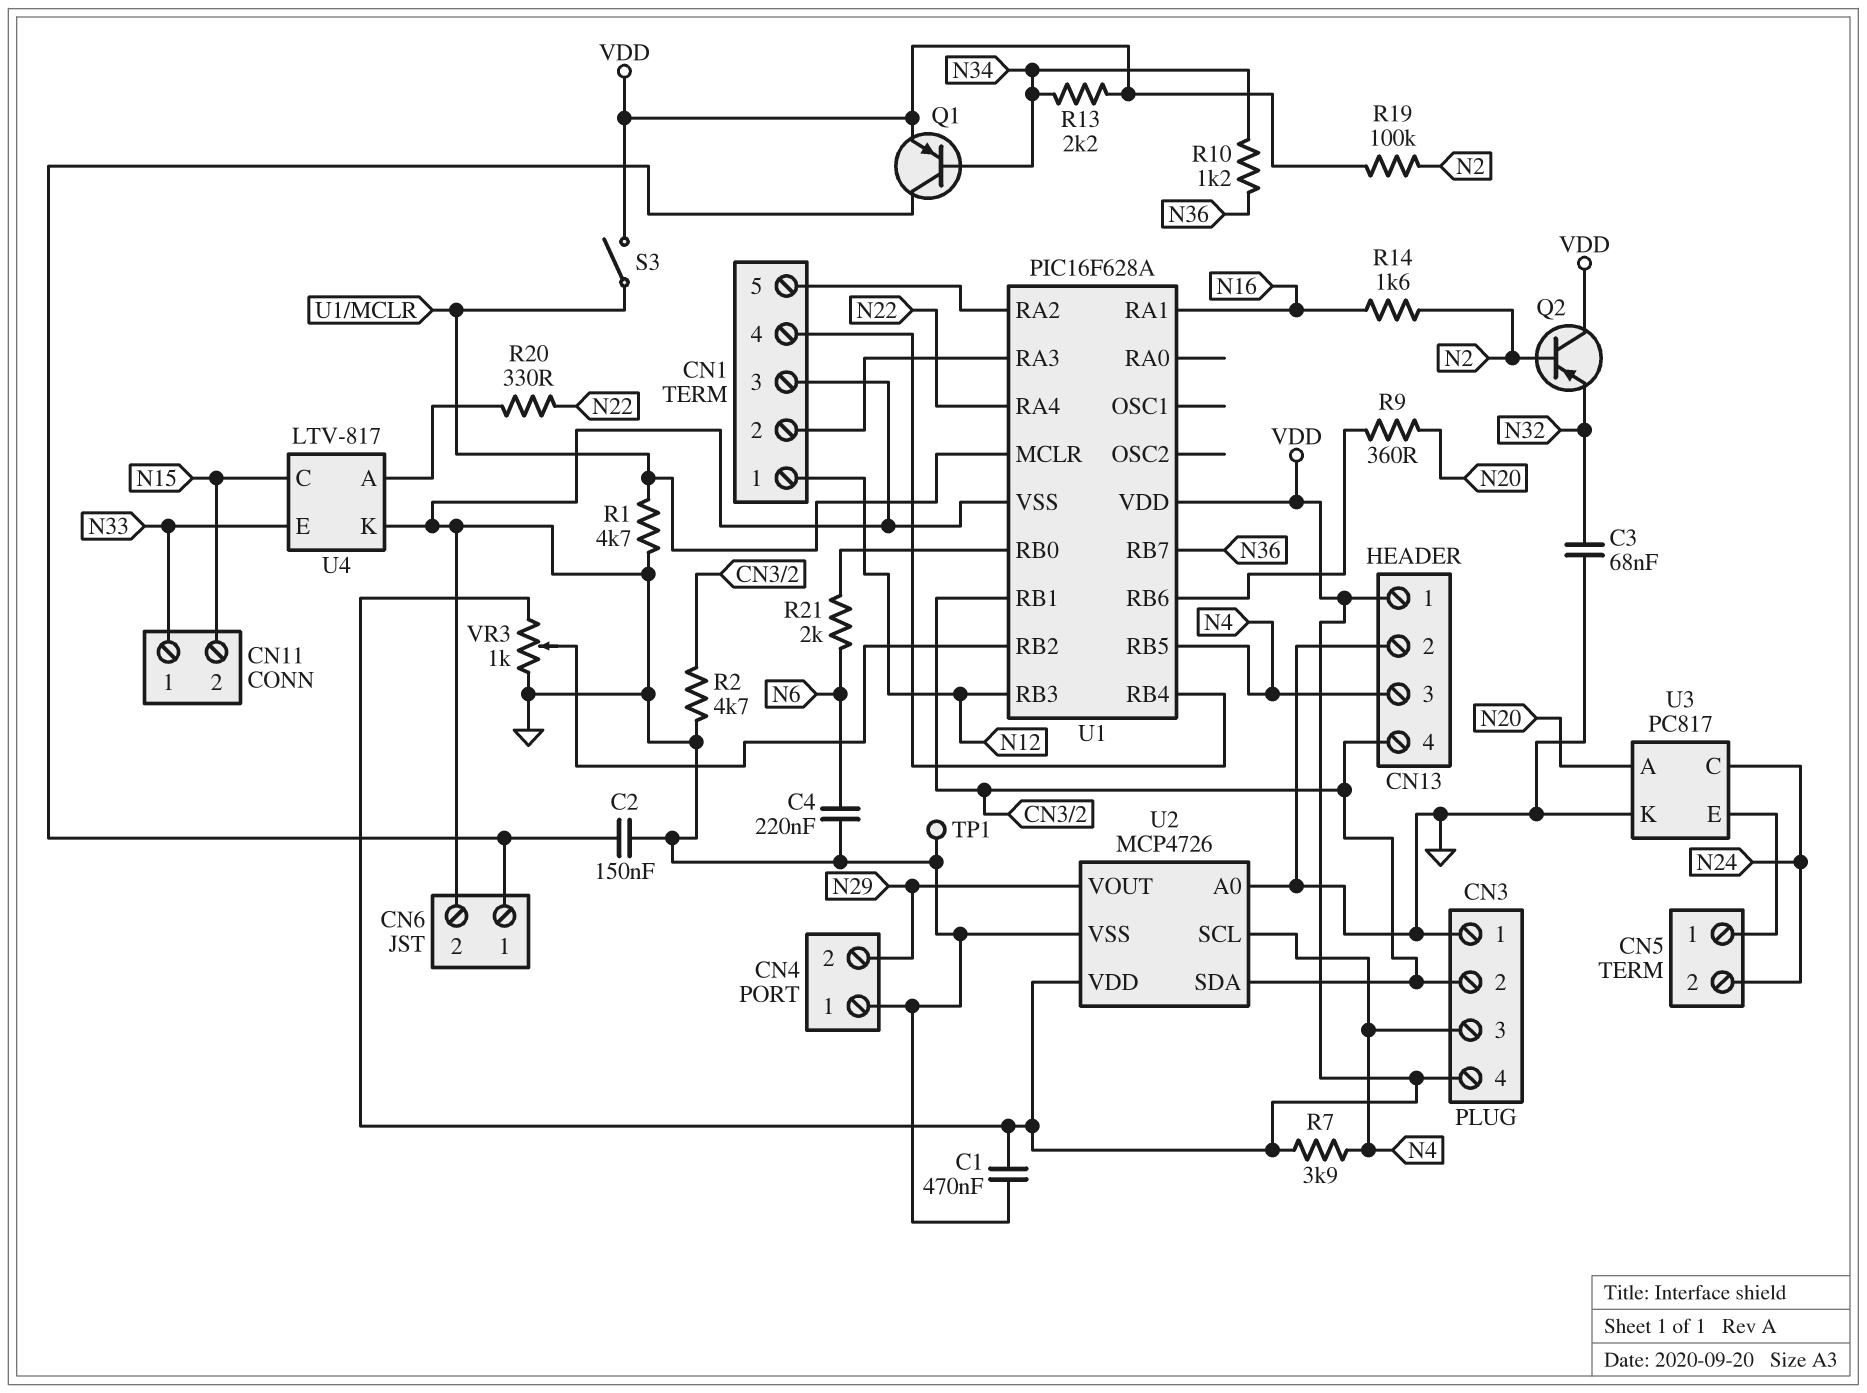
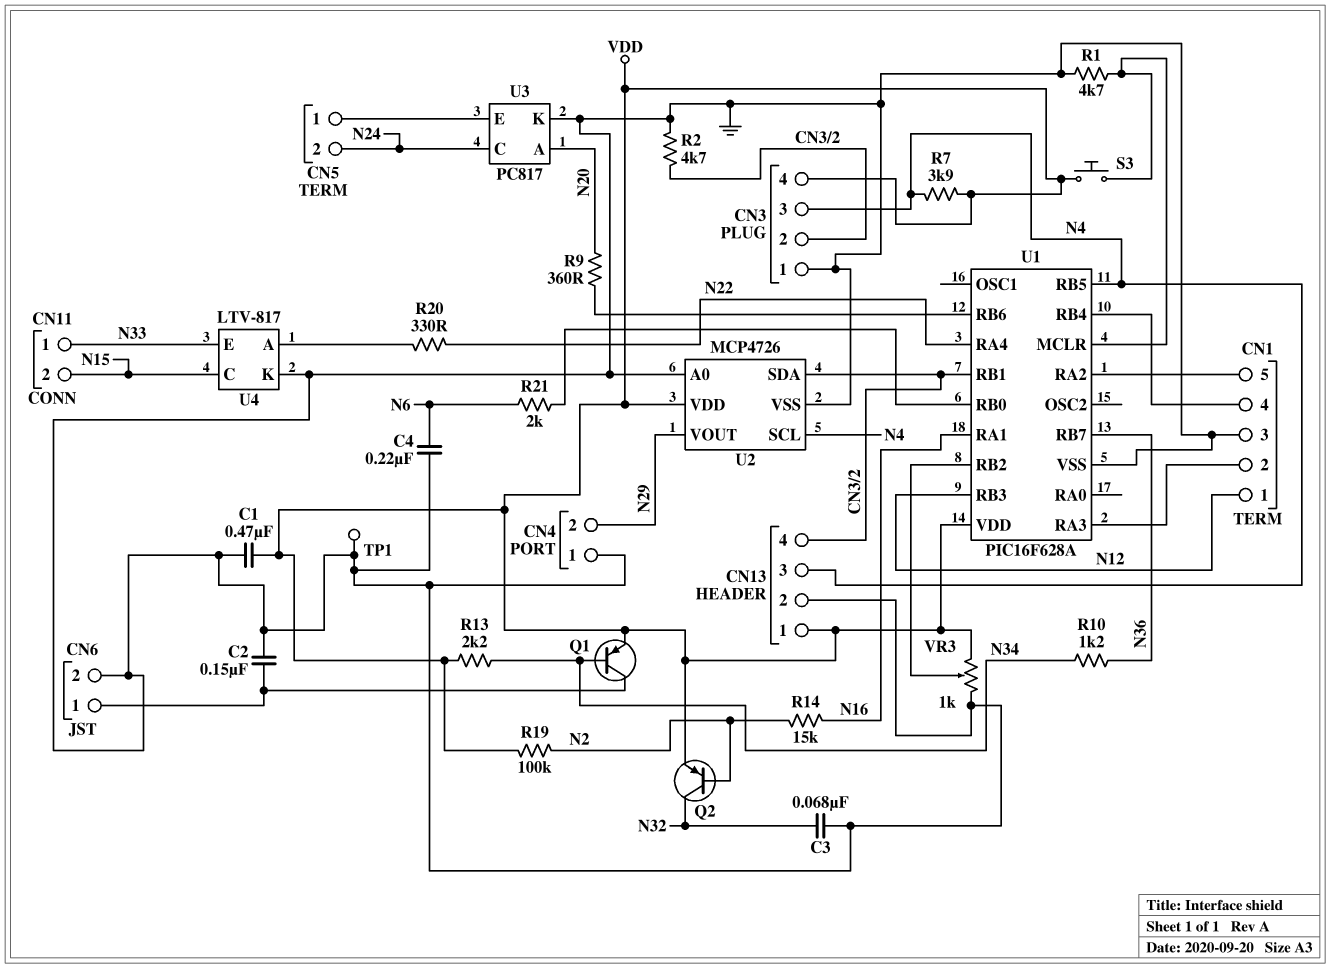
Q2: PNP (B N2, C VDD, E N32) -> PNP (B N2, C N32, E VDD)
R14: 1.6k (N2, N16) -> 15k (N2, N16)
S3: switch (U1/MCLR, VDD) -> button (U1/MCLR, VDD)

